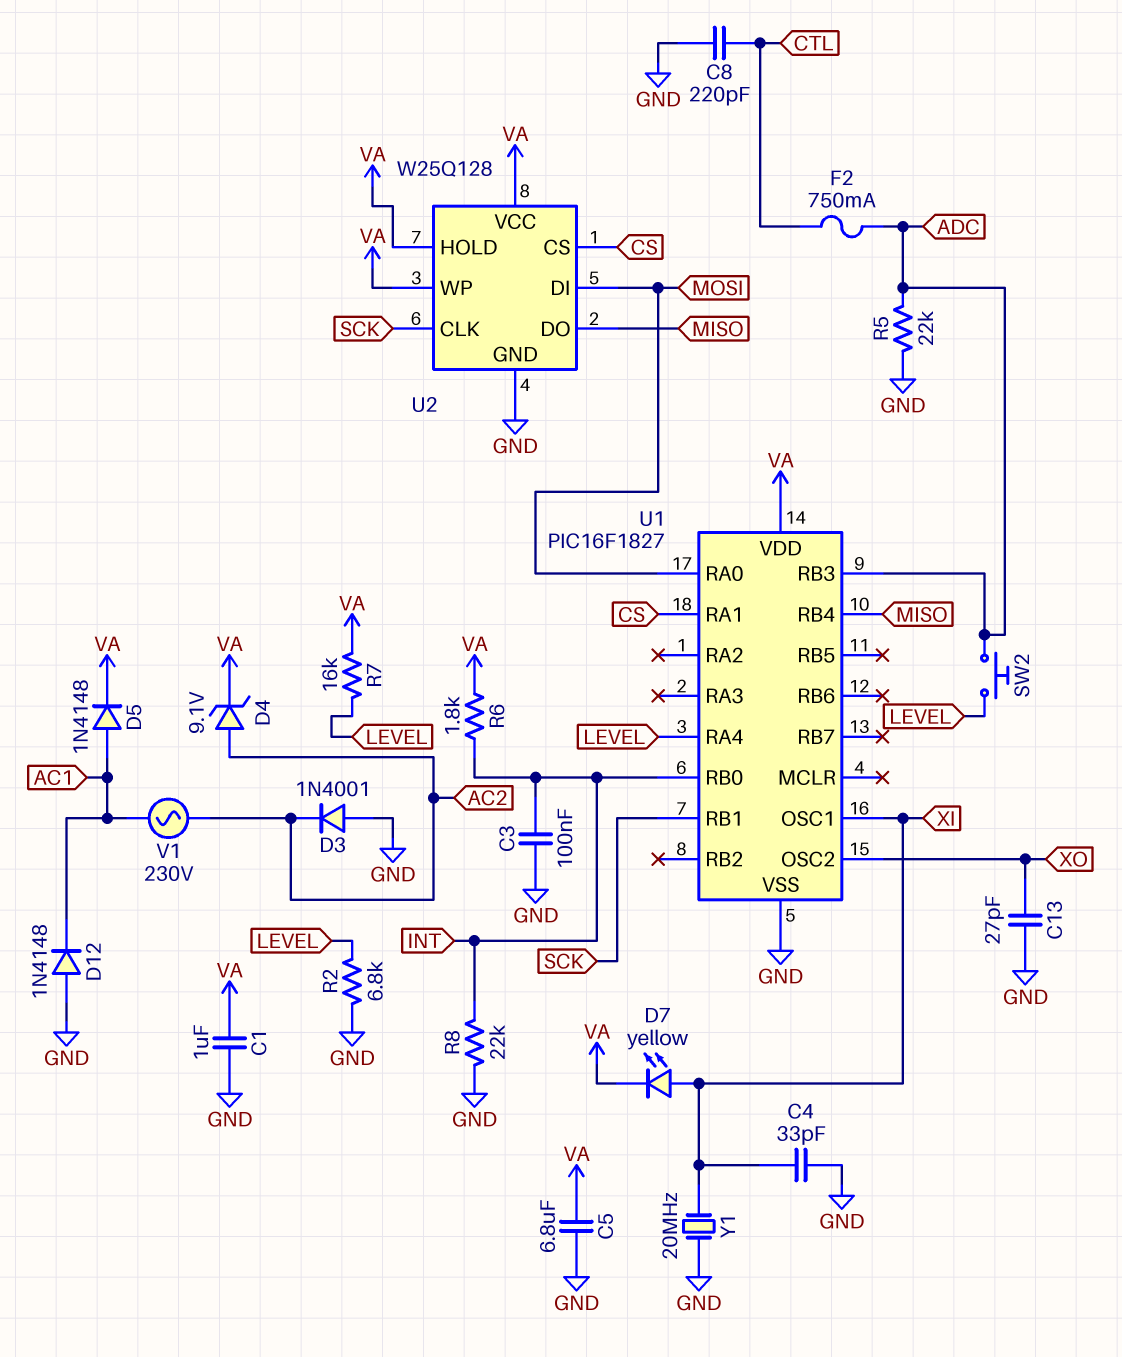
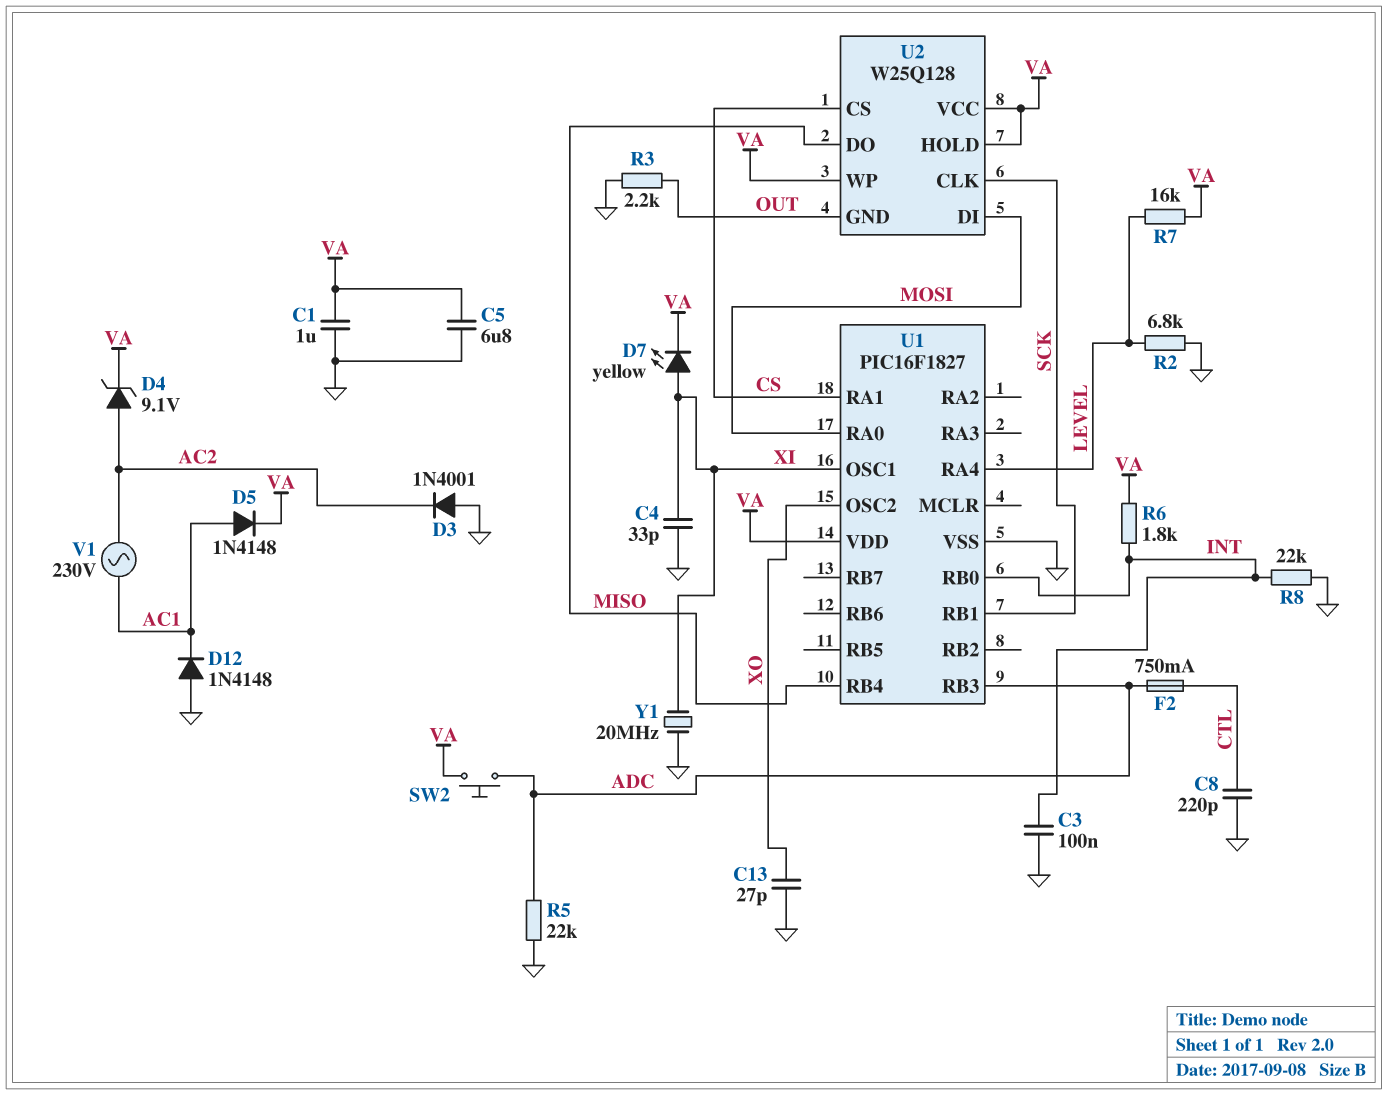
R3: none -> 2.2k (GND, OUT)
SW2: button (ADC, LEVEL) -> button (ADC, VA)
U2 pin GND: GND -> OUT

